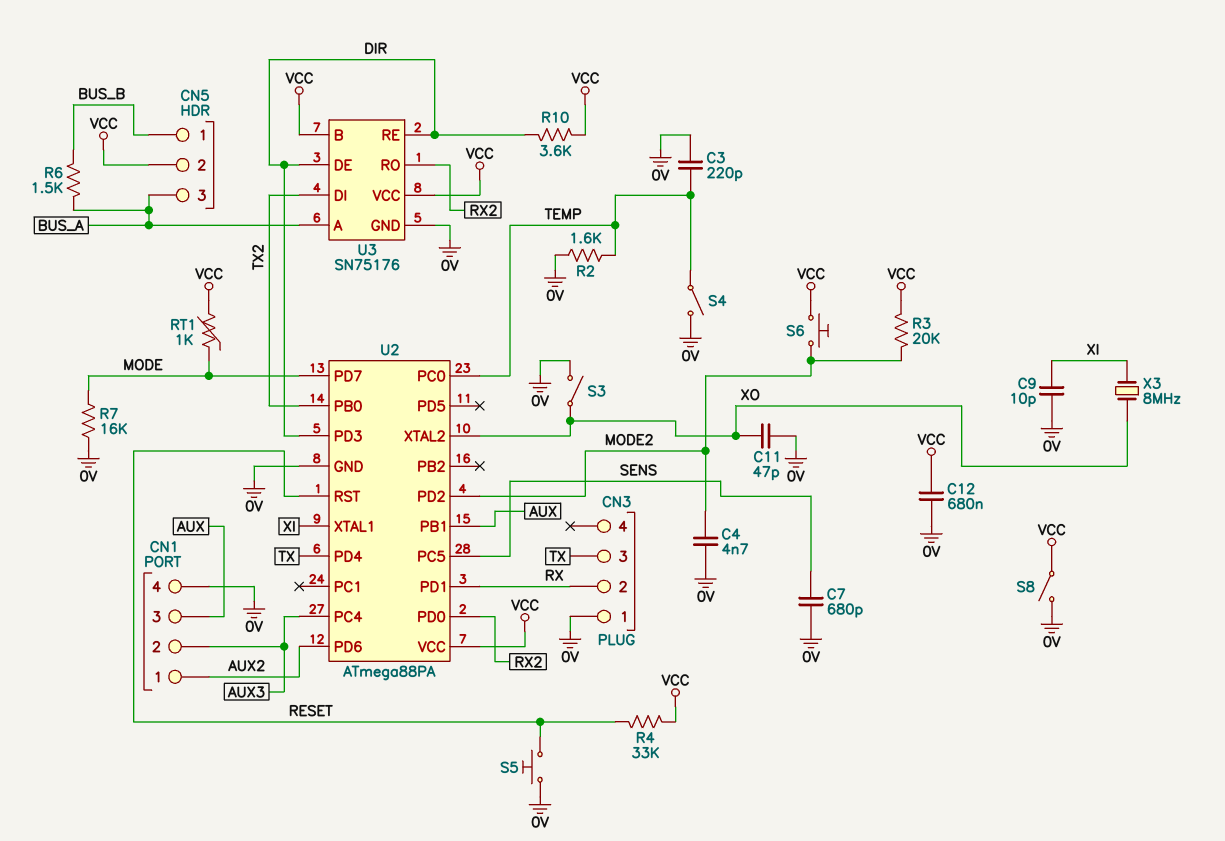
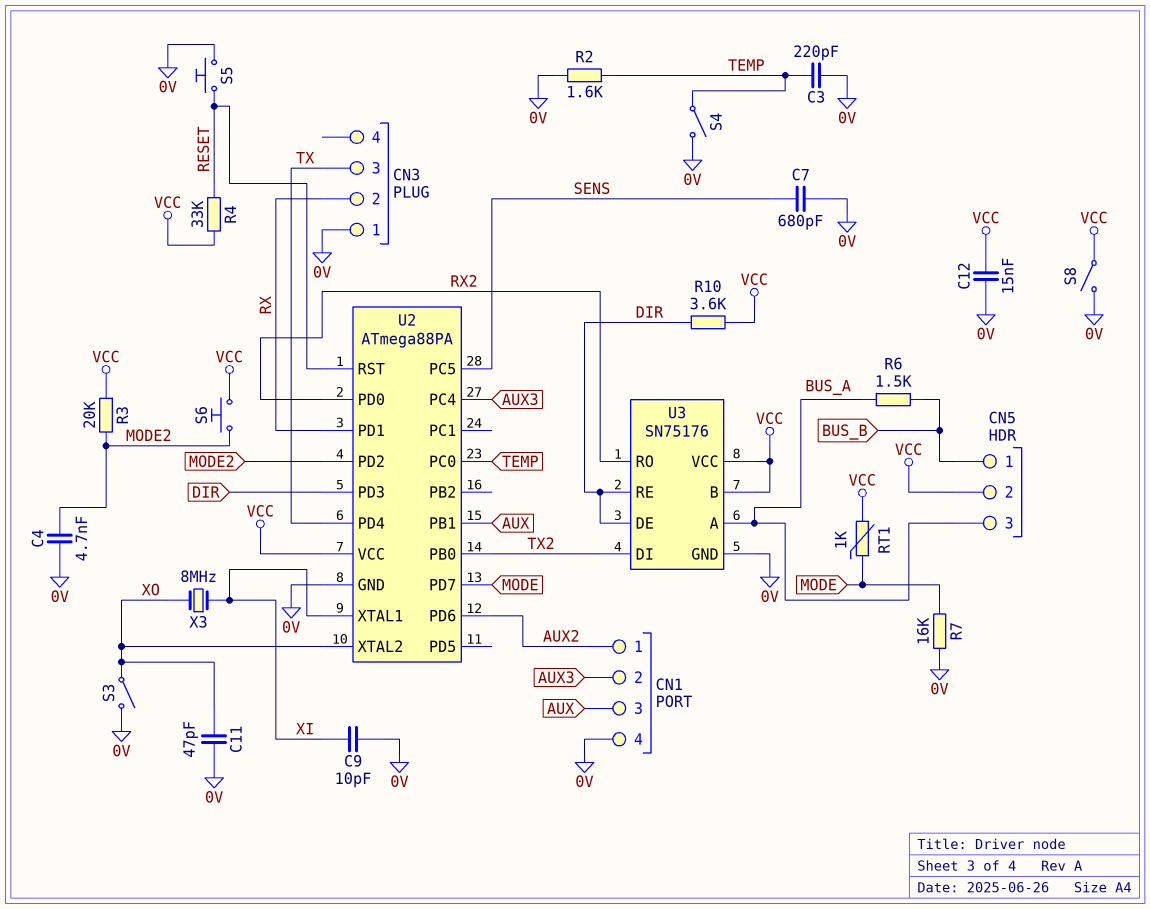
C12: 680nF (0V, VCC) -> 15nF (0V, VCC)

